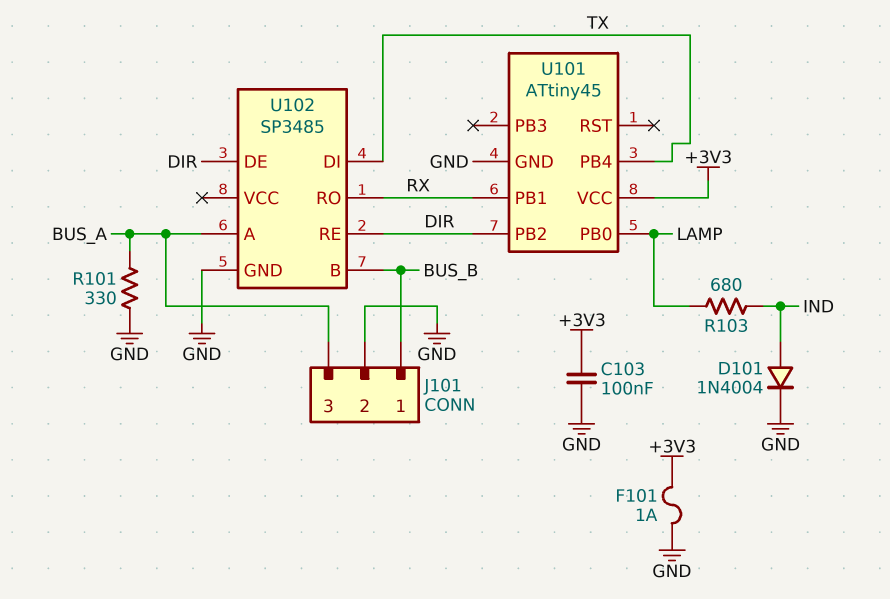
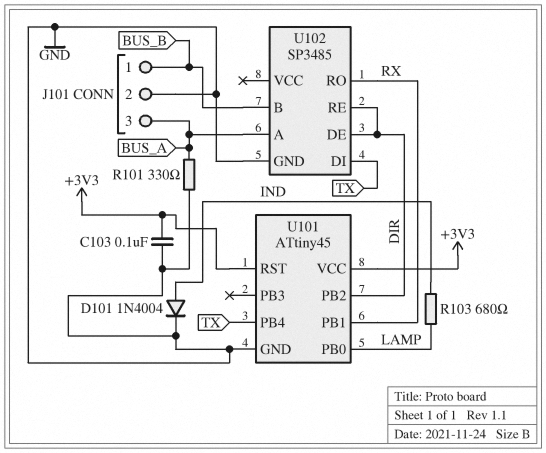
F101: 1A (+3V3, GND) -> none
U101 pin RST: none -> +3V3

